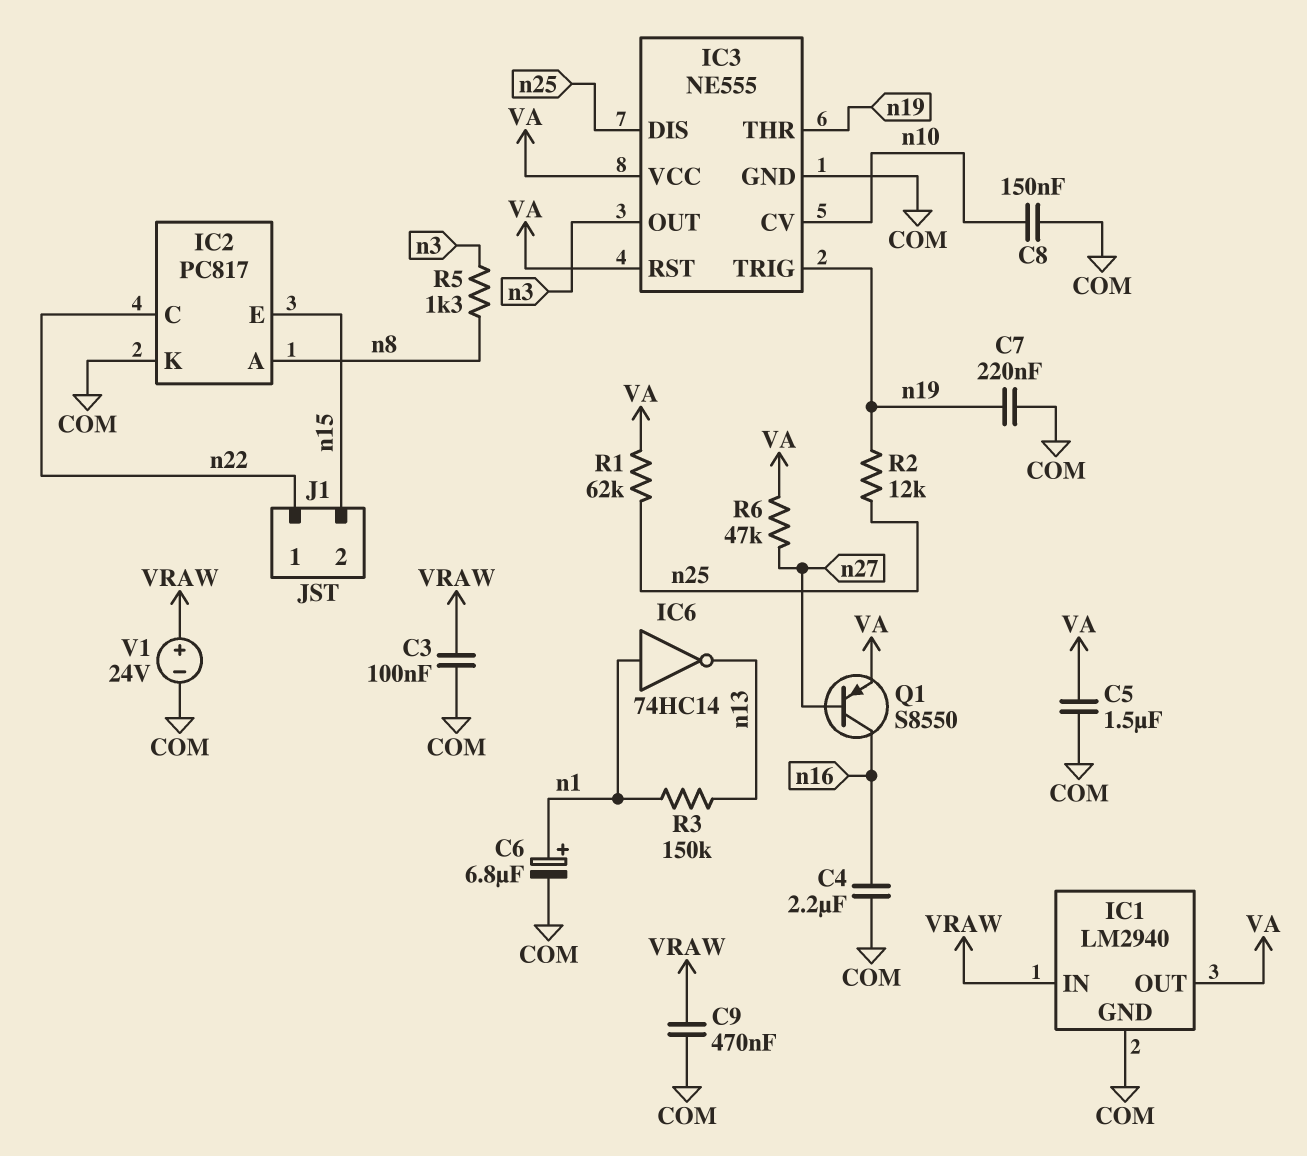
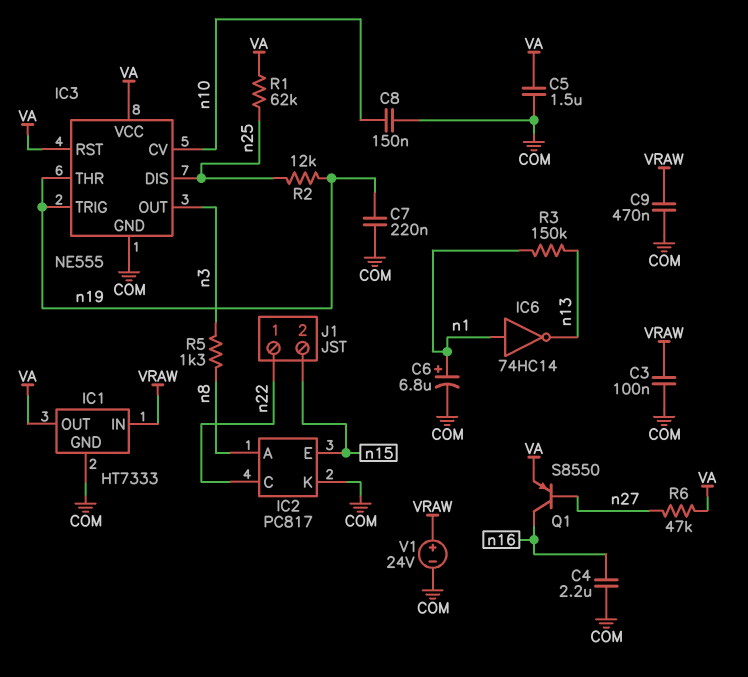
IC1: LM2940 -> HT7333

